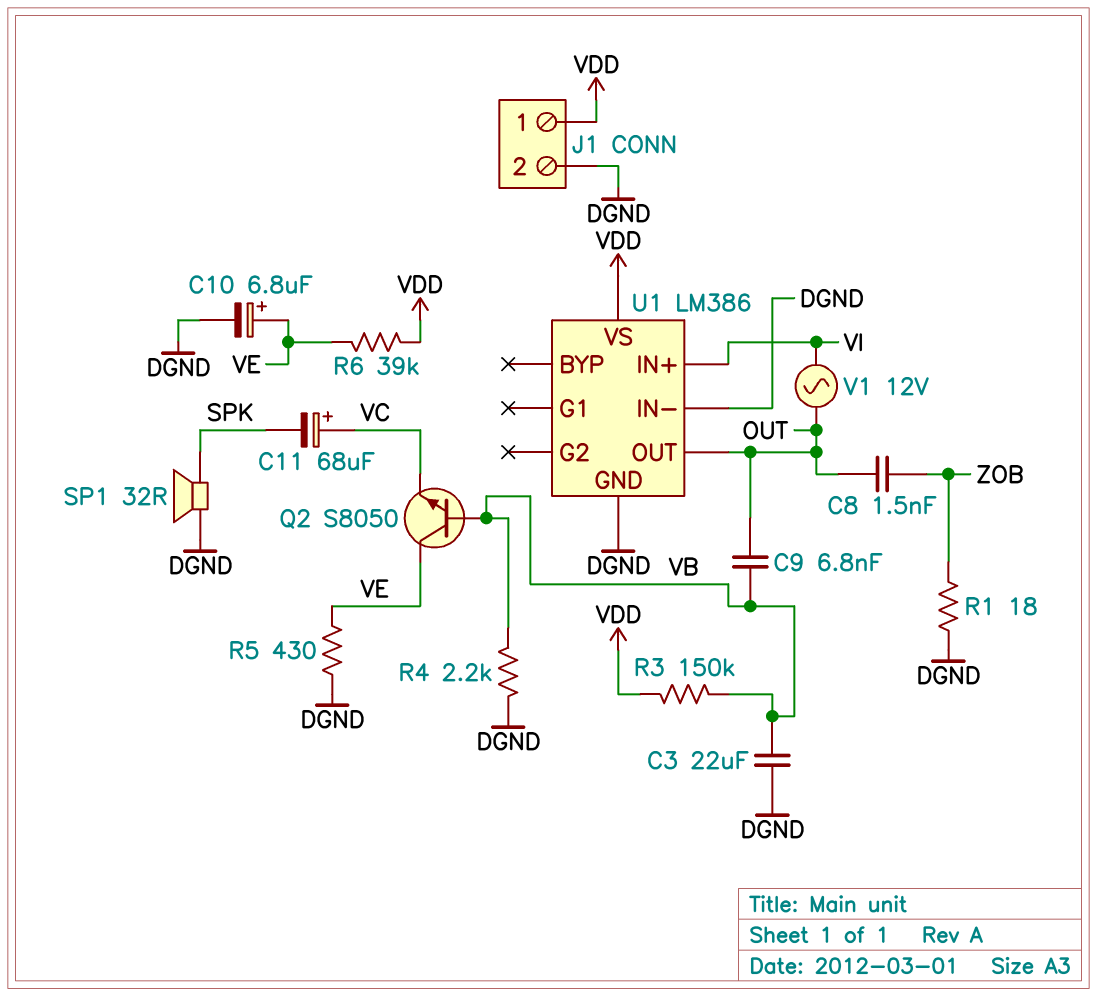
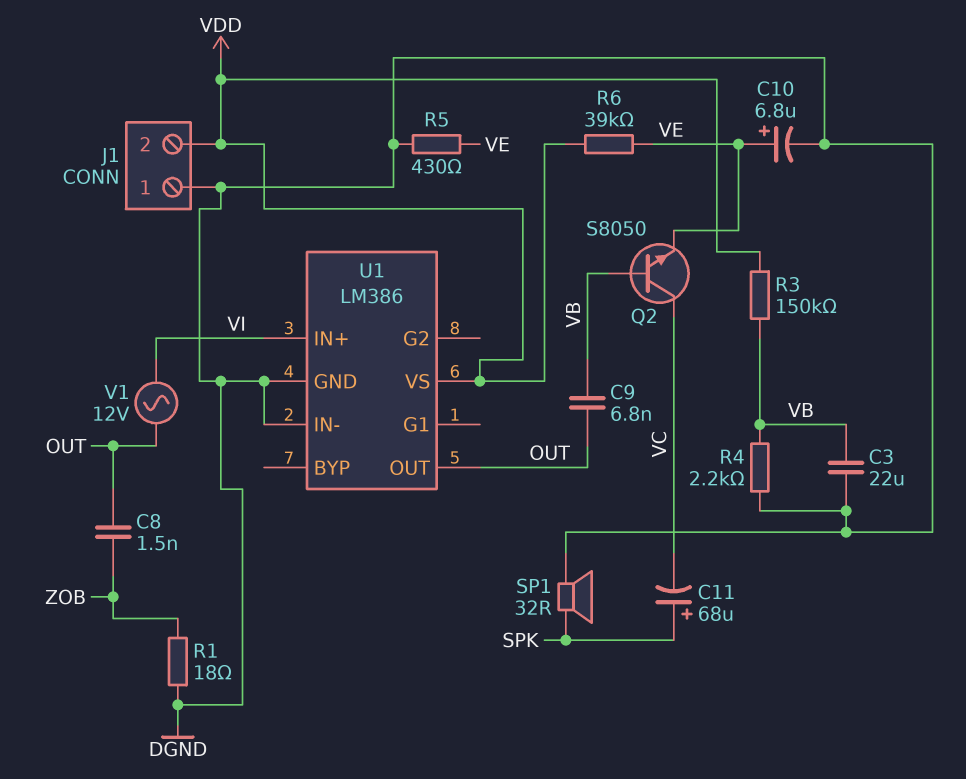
C11: 68uF (plus VC, minus SPK) -> 68uF (plus SPK, minus VC)
J1 pin 1: VDD -> DGND
J1 pin 2: DGND -> VDD
Q2: NPN S8050 (B VB, C VE, E VC) -> NPN S8050 (B VB, C VC, E VE)

